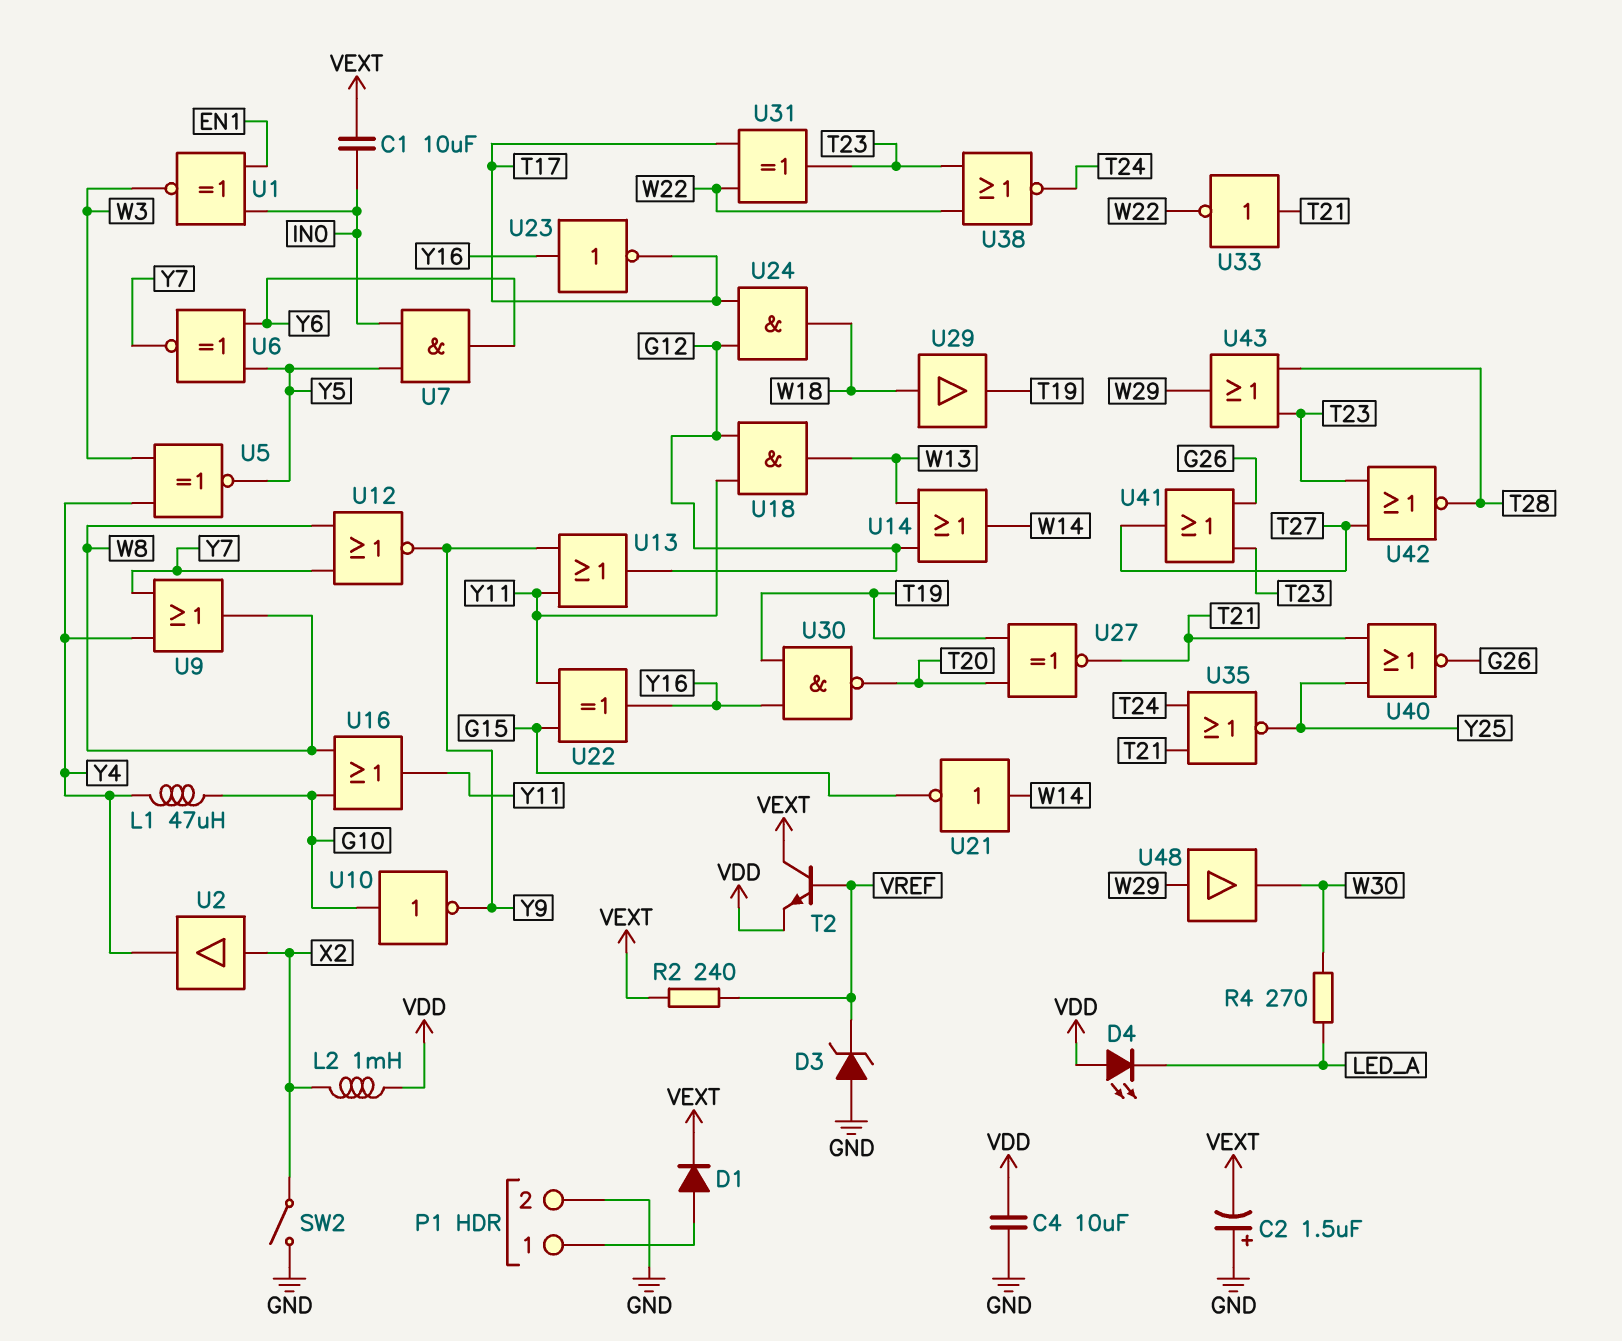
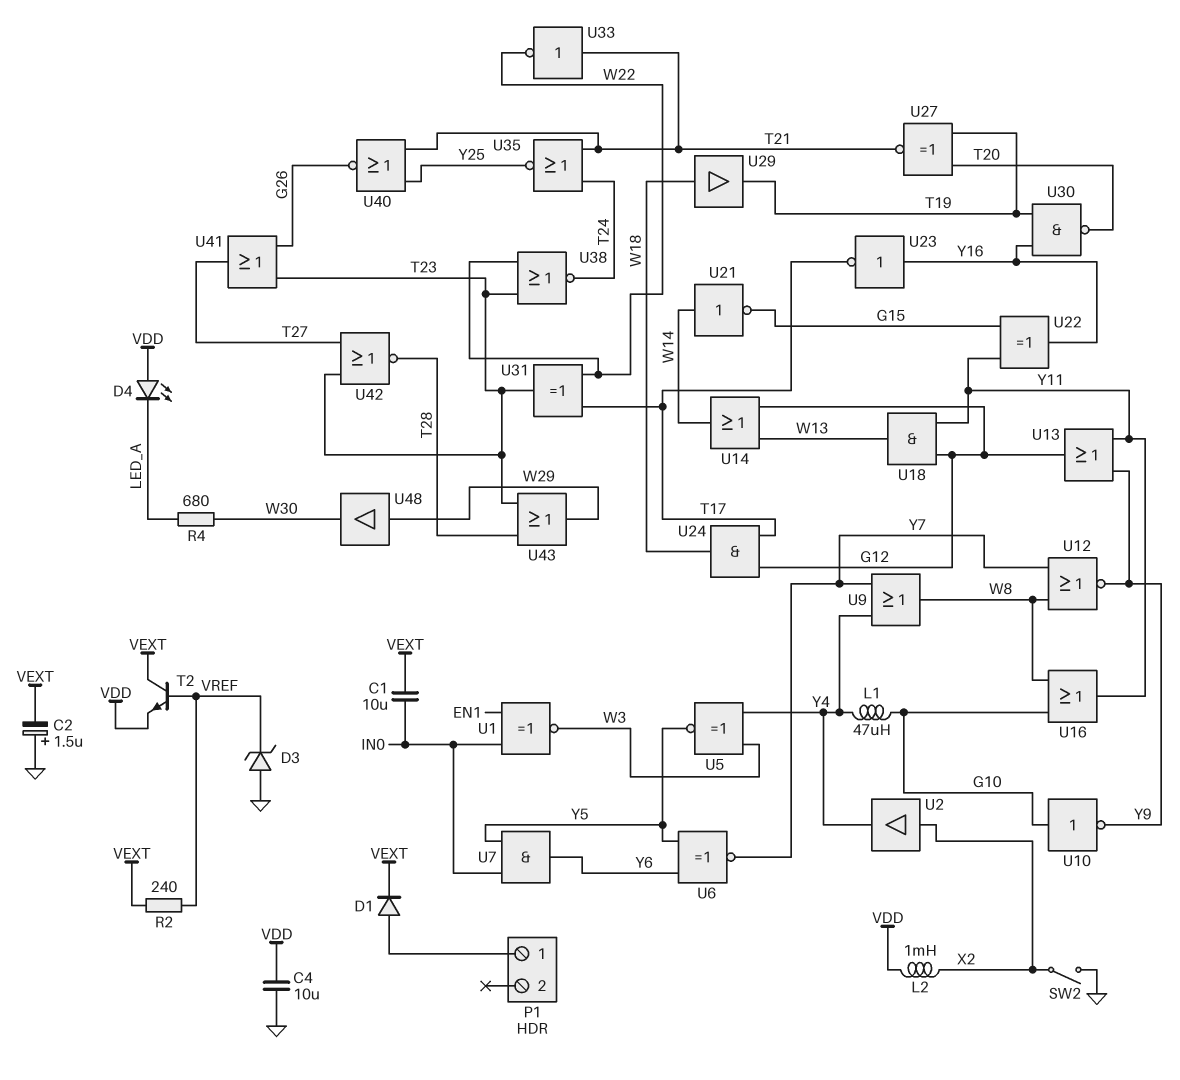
P1 pin 2: GND -> none
R4: 270 (LED_A, W30) -> 680 (LED_A, W30)

